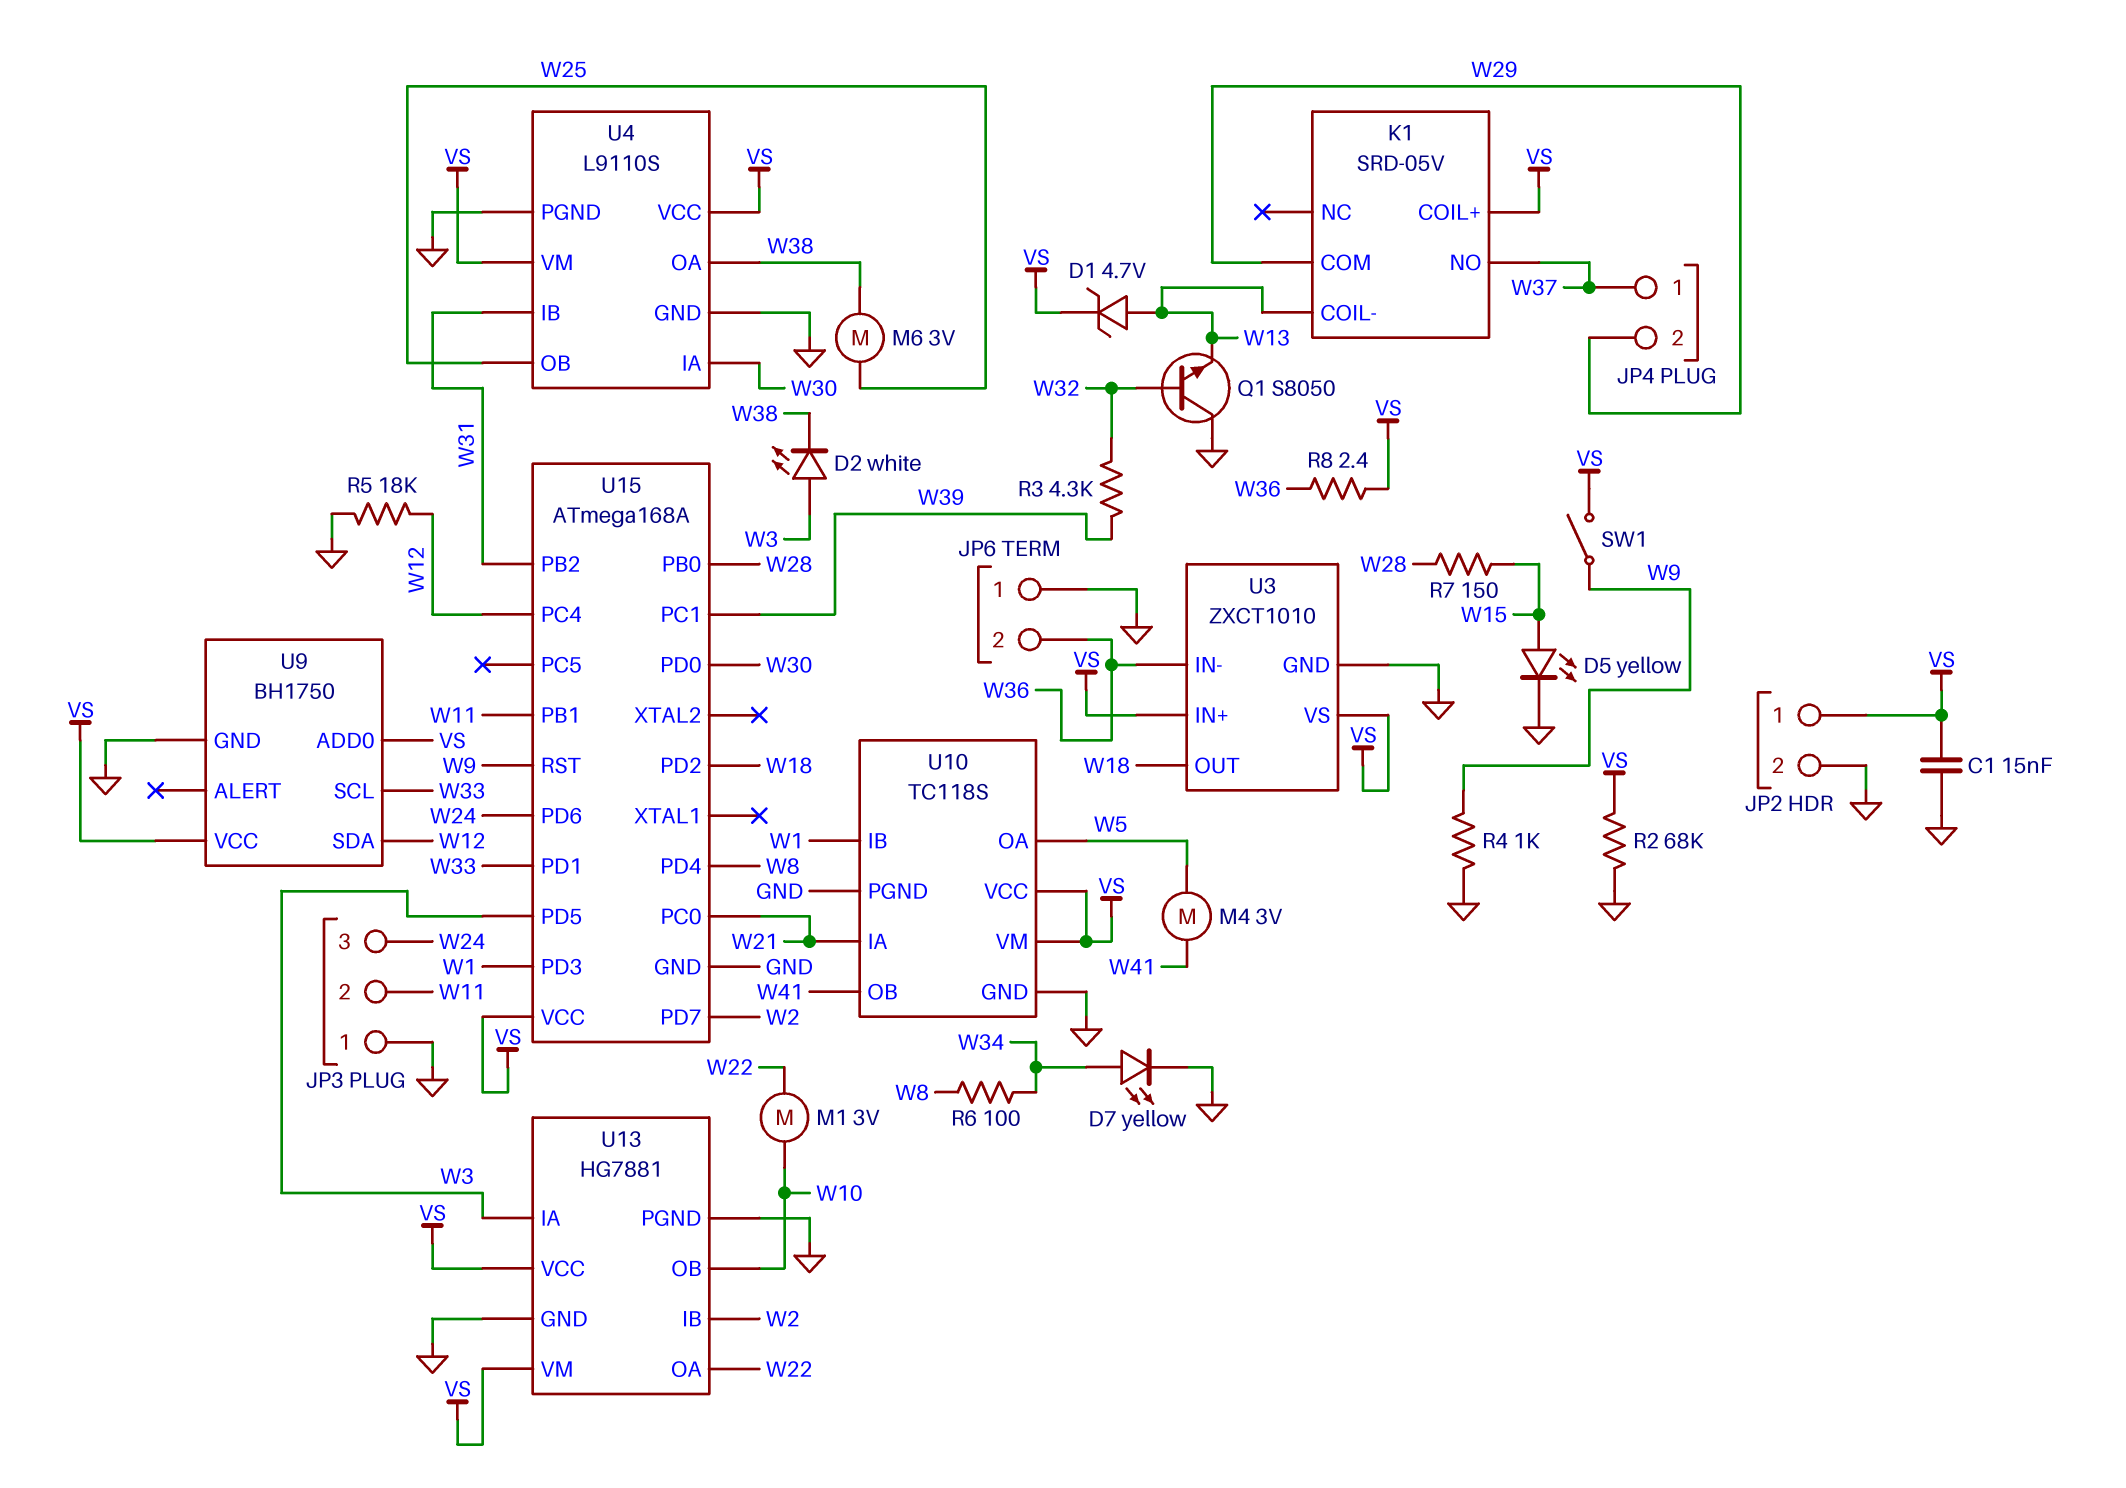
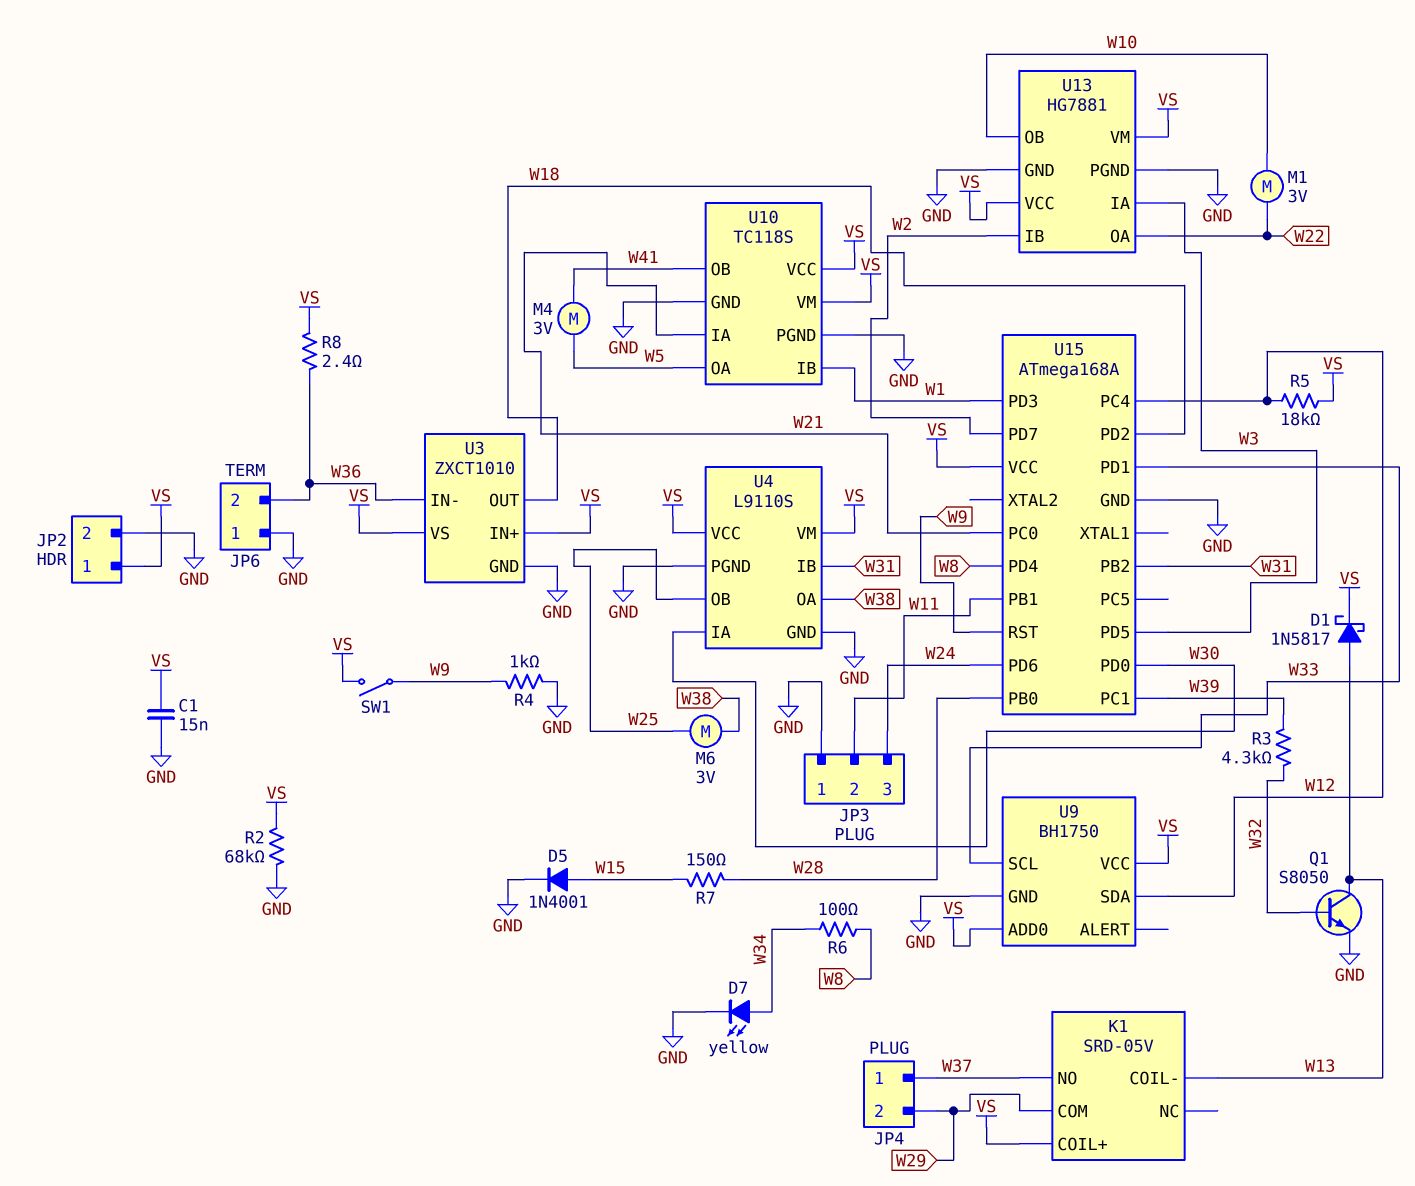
D1: zener 4.7V (A W13, K VS) -> schottky 1N5817 (A W13, K VS)
D2: LED white (A W3, K W38) -> none
D5: LED yellow (A W15, K GND) -> diode 1N4001 (A W15, K GND)
Q1: NPN S8050 (B W32, C GND, E W13) -> NPN S8050 (B W32, C W13, E GND)
R5: 18k (GND, W12) -> 18k (VS, W12)

